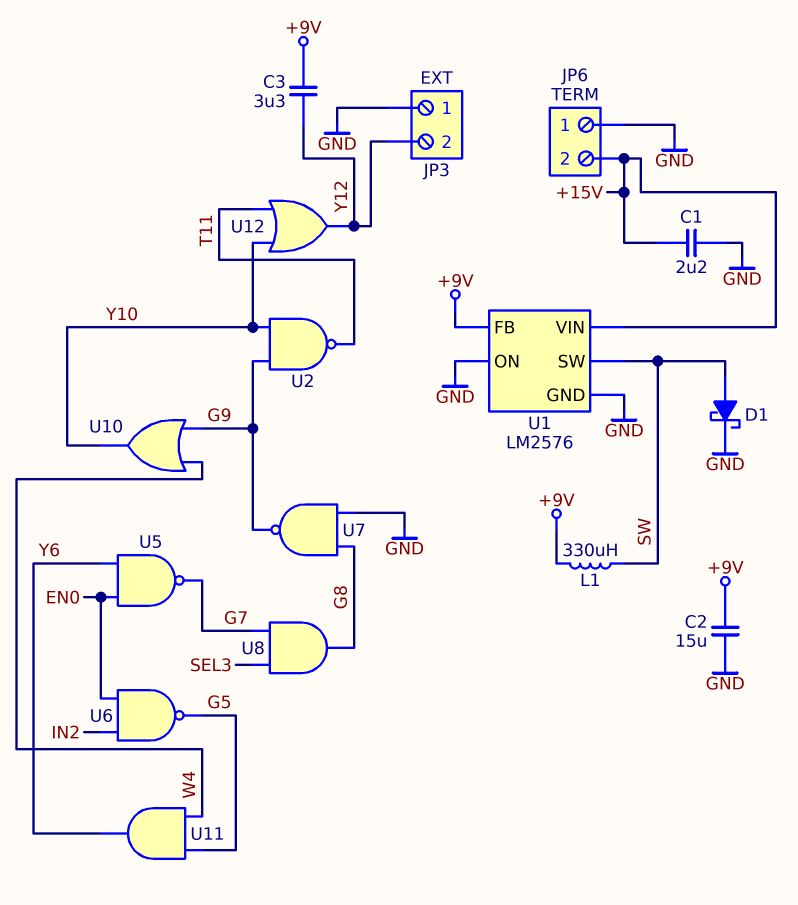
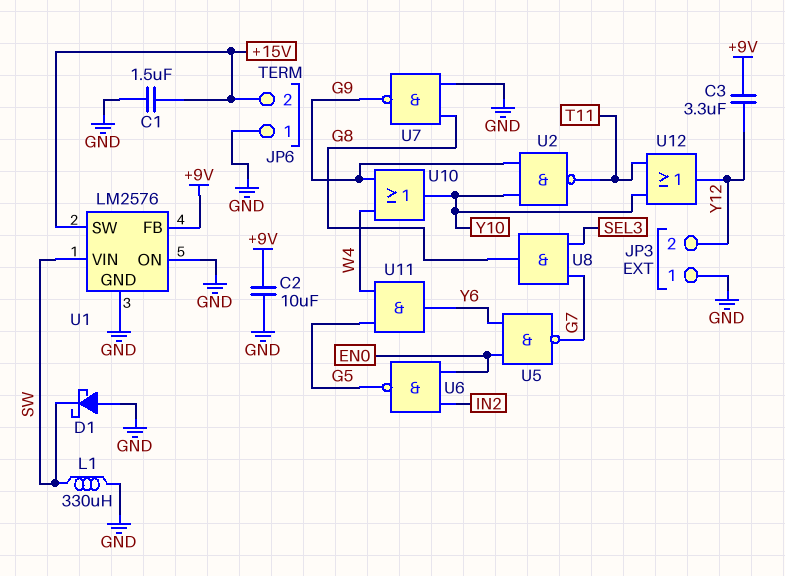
C1: 2.2uF (+15V, GND) -> 1.5uF (+15V, GND)
C2: 15uF (+9V, GND) -> 10uF (+9V, GND)
D1: schottky (A SW, K GND) -> schottky (A GND, K SW)
L1: 330uH (+9V, SW) -> 330uH (GND, SW)
U1 pin SW: SW -> +15V
U1 pin VIN: +15V -> SW

